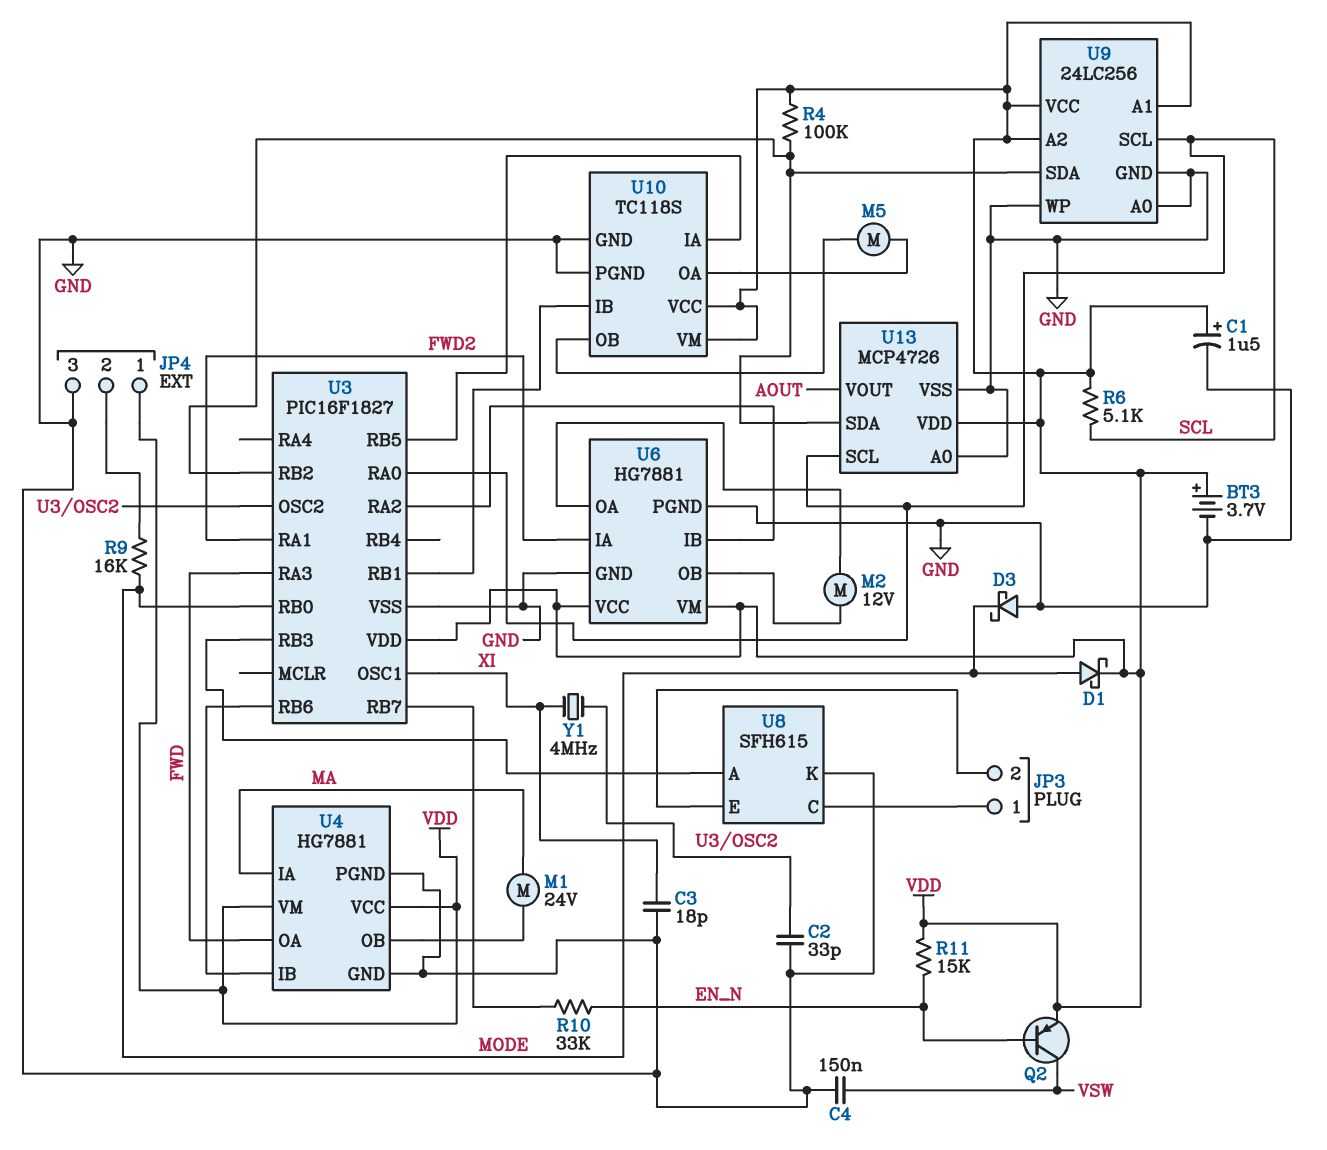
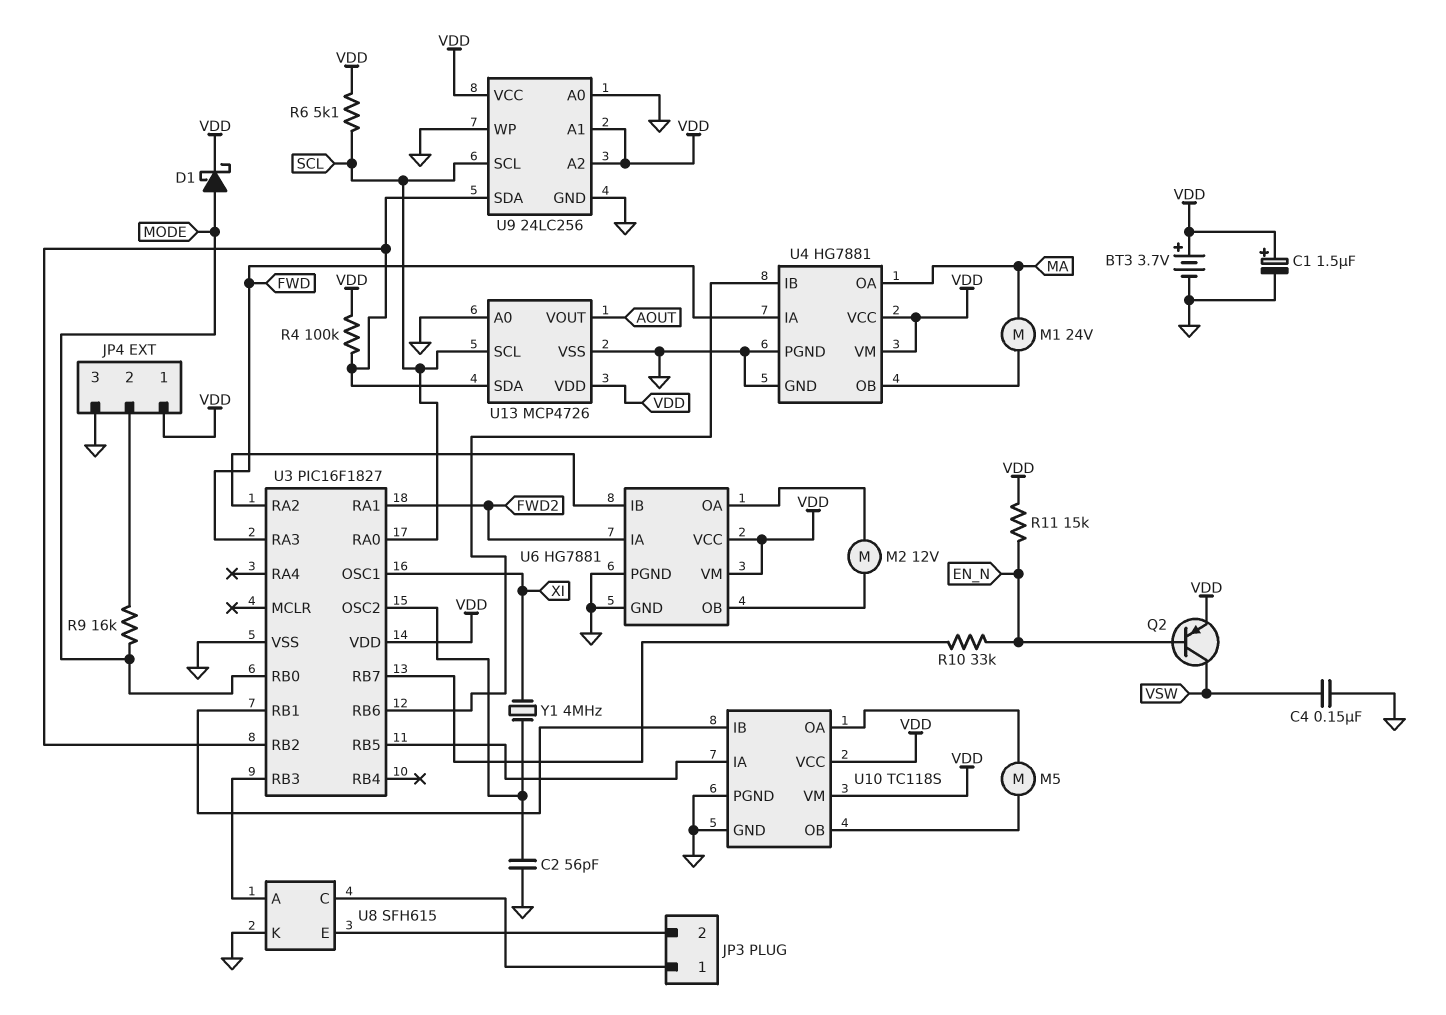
C2: 33pF (GND, U3/OSC2) -> 56pF (GND, U3/OSC2)
C3: 18pF (GND, XI) -> none
D3: schottky (A GND, K MODE) -> none
U4 pin IA: MA -> FWD
U4 pin OA: FWD -> MA

